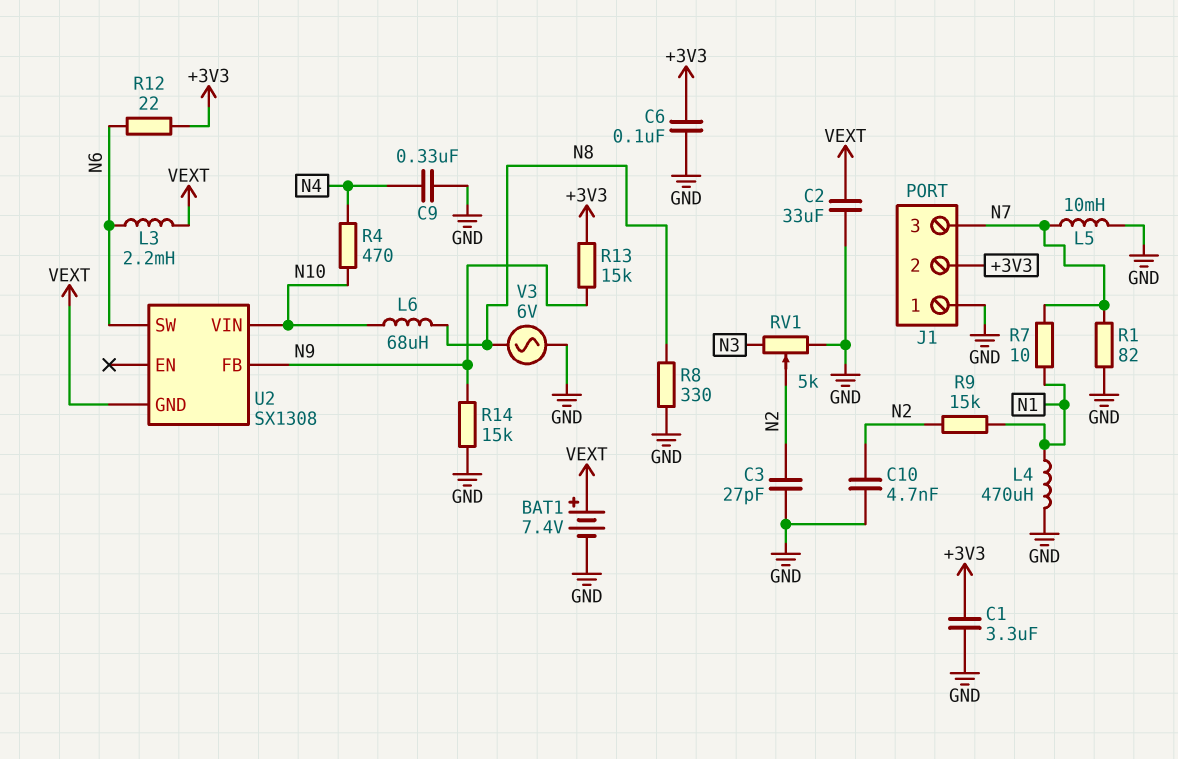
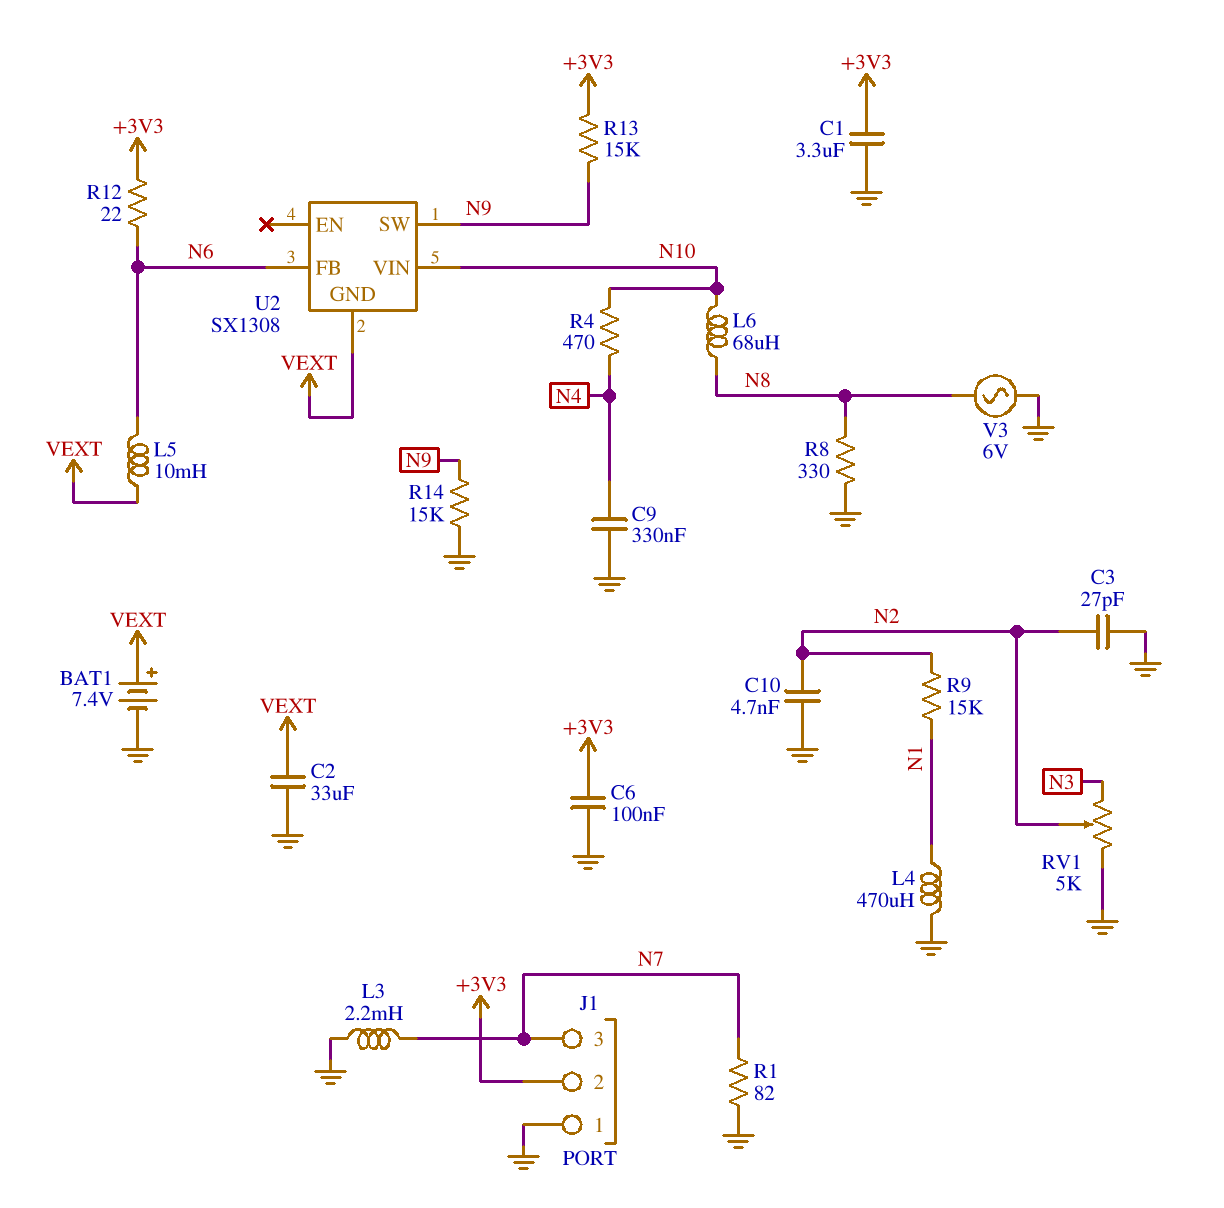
L3: 2.2mH (N6, VEXT) -> 2.2mH (GND, N7)
L5: 10mH (GND, N7) -> 10mH (N6, VEXT)
R7: 10 (N1, N7) -> none
U2 pin FB: N9 -> N6
U2 pin SW: N6 -> N9

